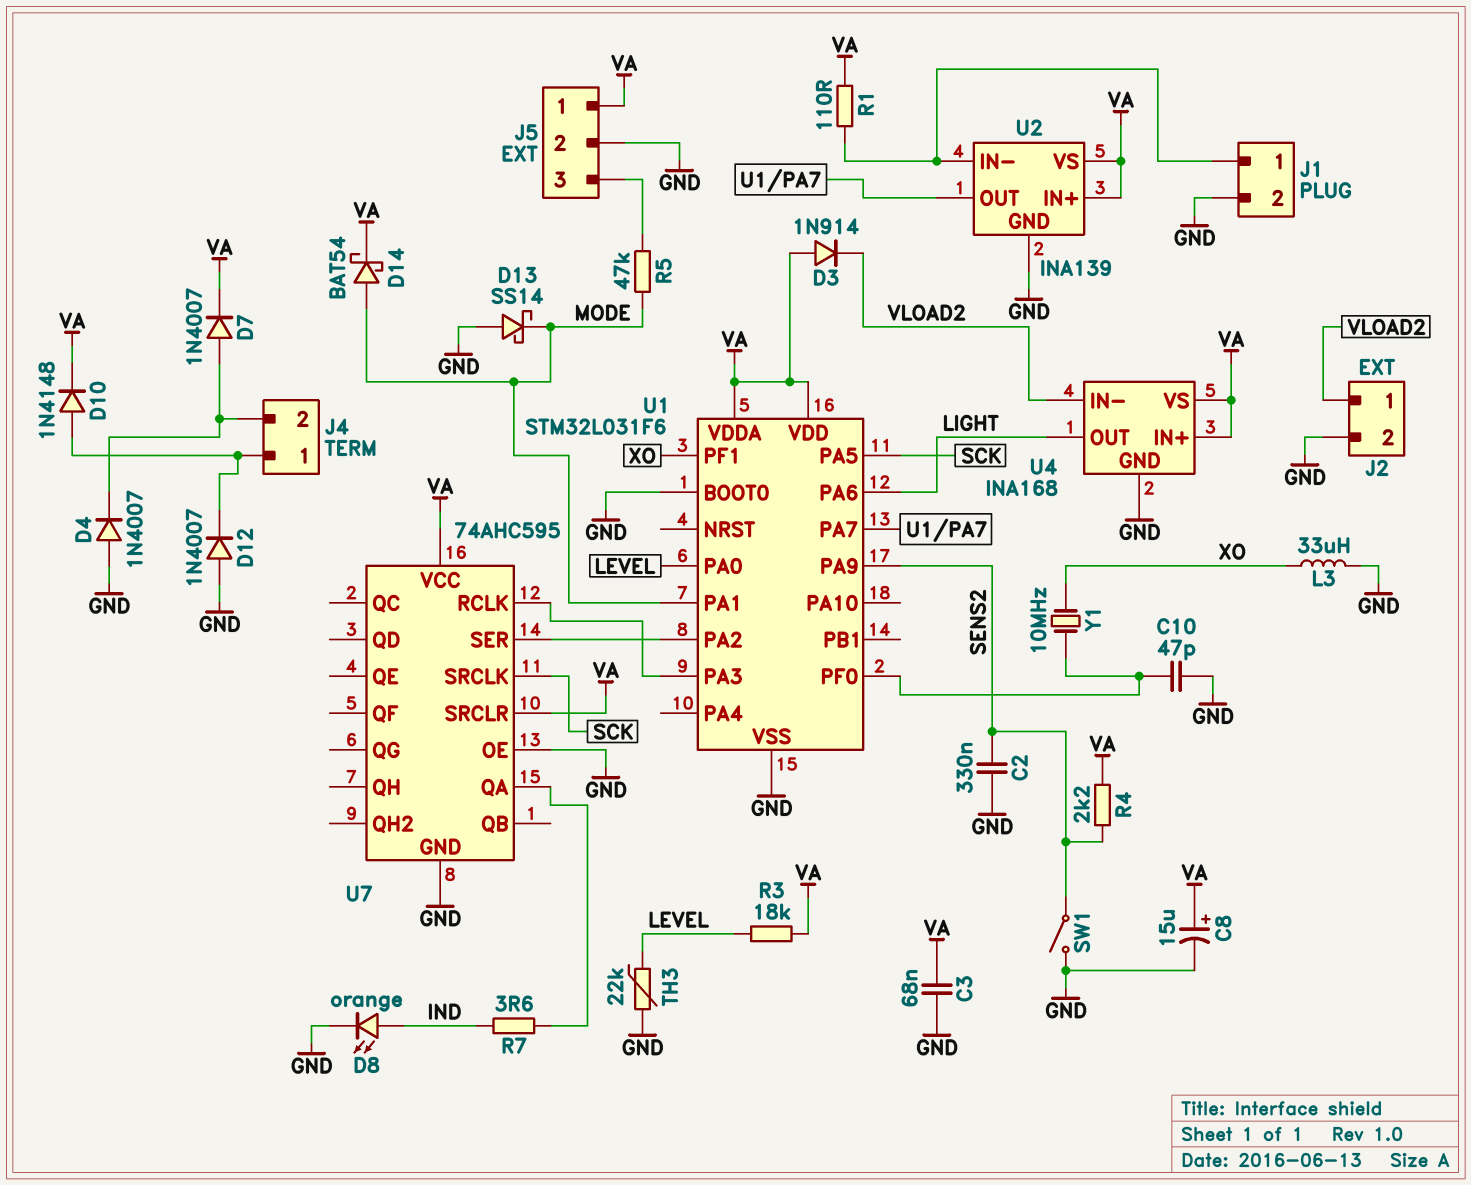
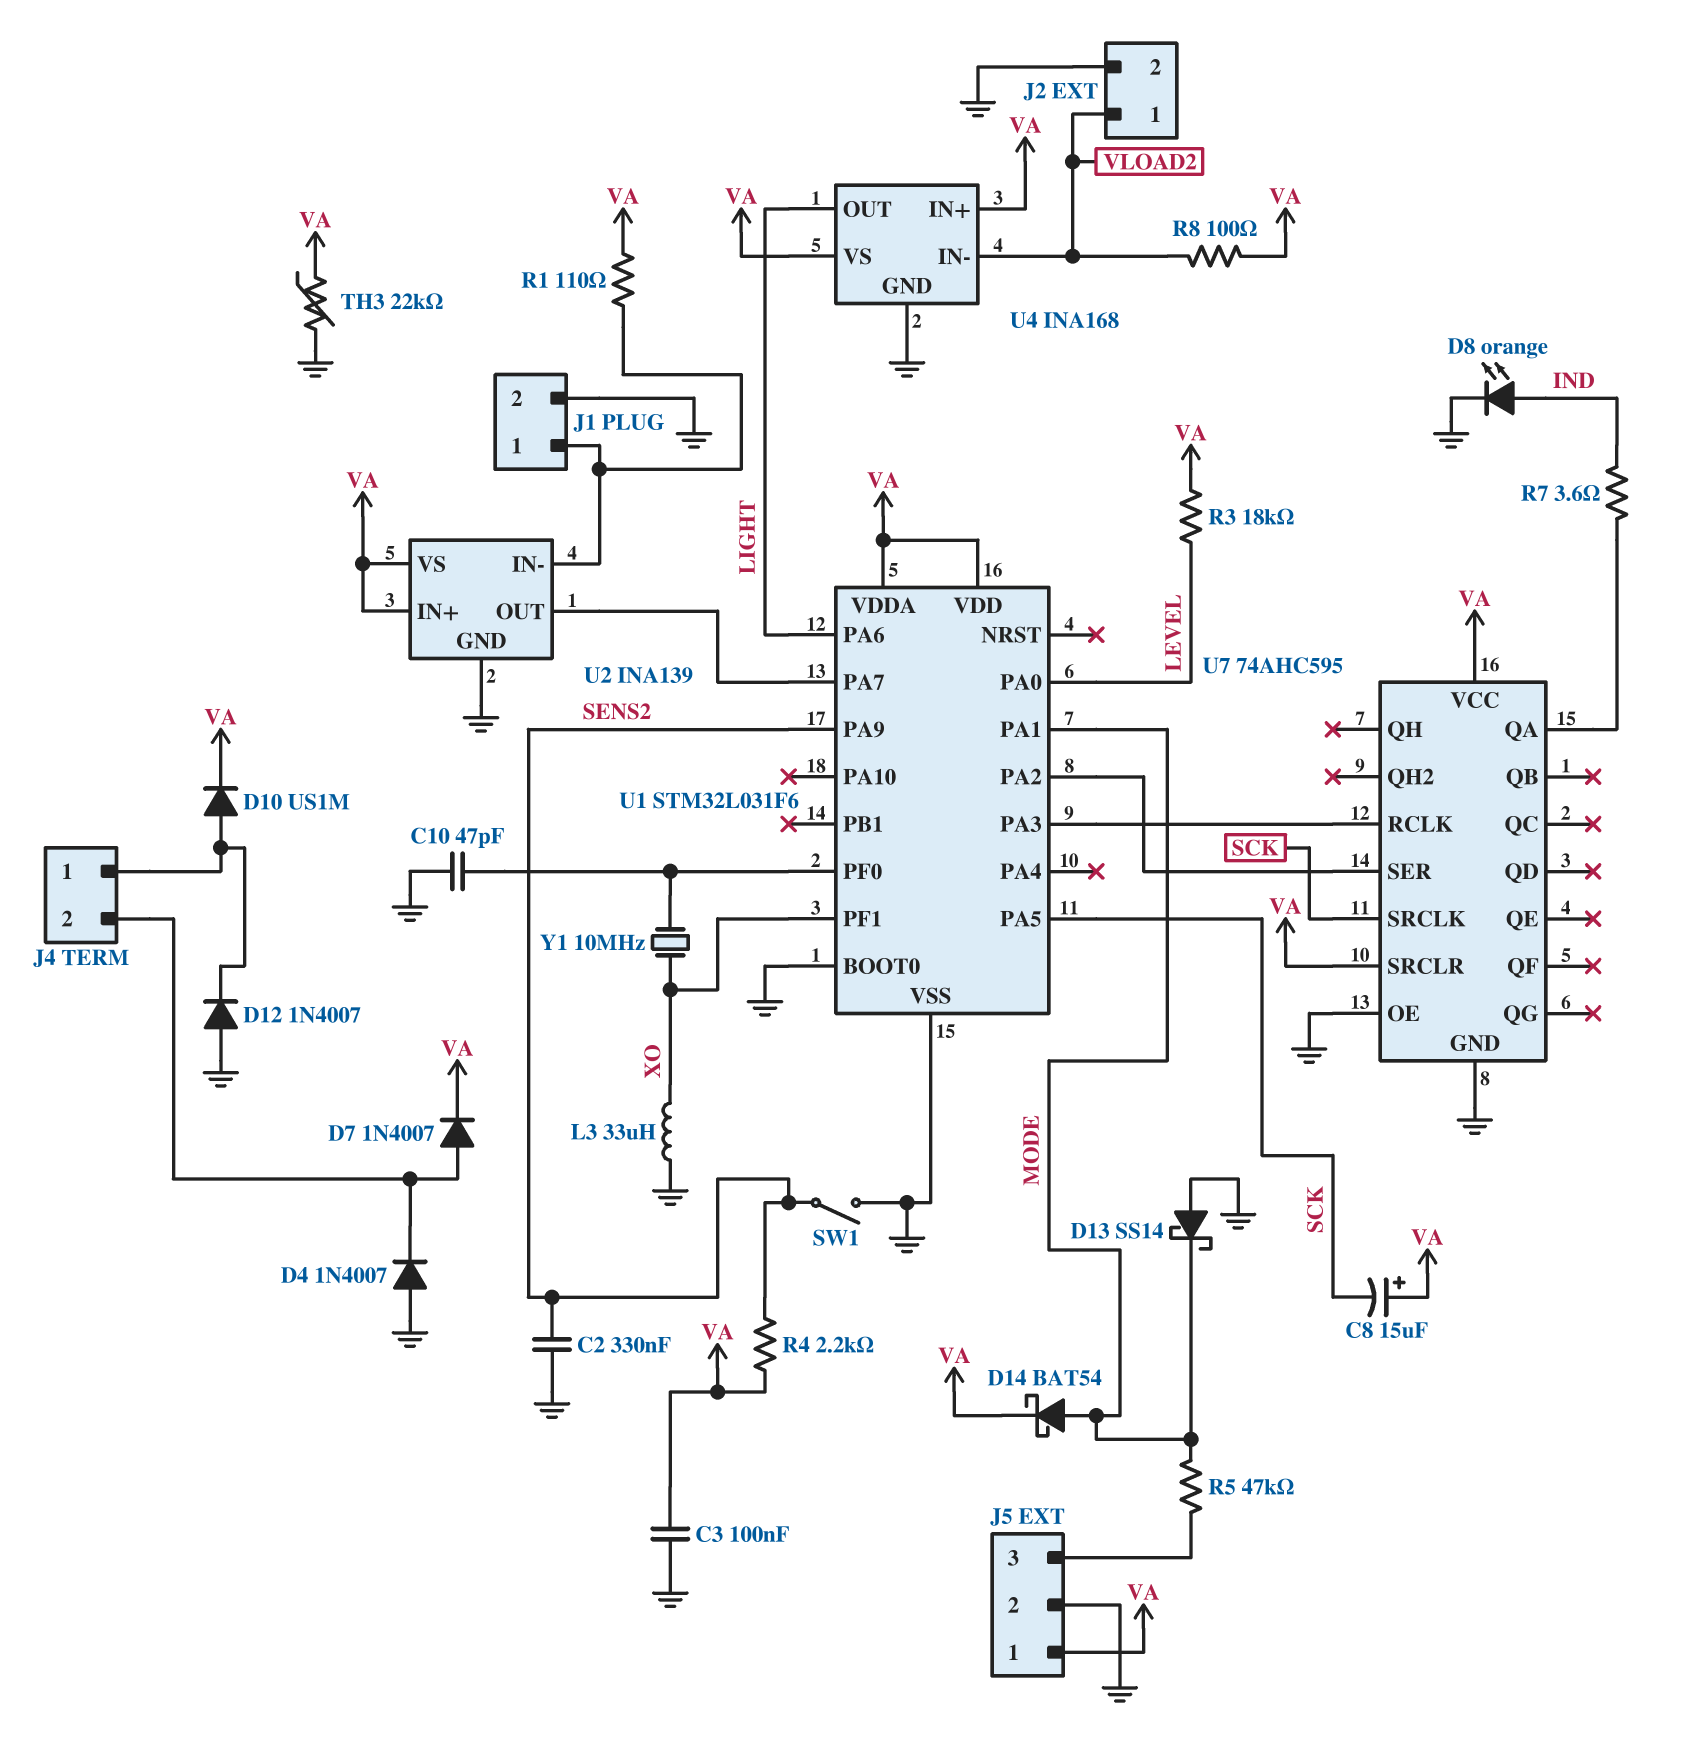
C3: 68nF (GND, VA) -> 100nF (GND, VA)
C8: 15uF (plus VA, minus GND) -> 15uF (plus VA, minus SCK)
D3: diode 1N914 (A VA, K VLOAD2) -> none
D10: diode 1N4148 (A J4/1, K VA) -> diode US1M (A J4/1, K VA)
R8: none -> 100 (VA, VLOAD2)
TH3: 22k (GND, LEVEL) -> 22k (GND, VA)

